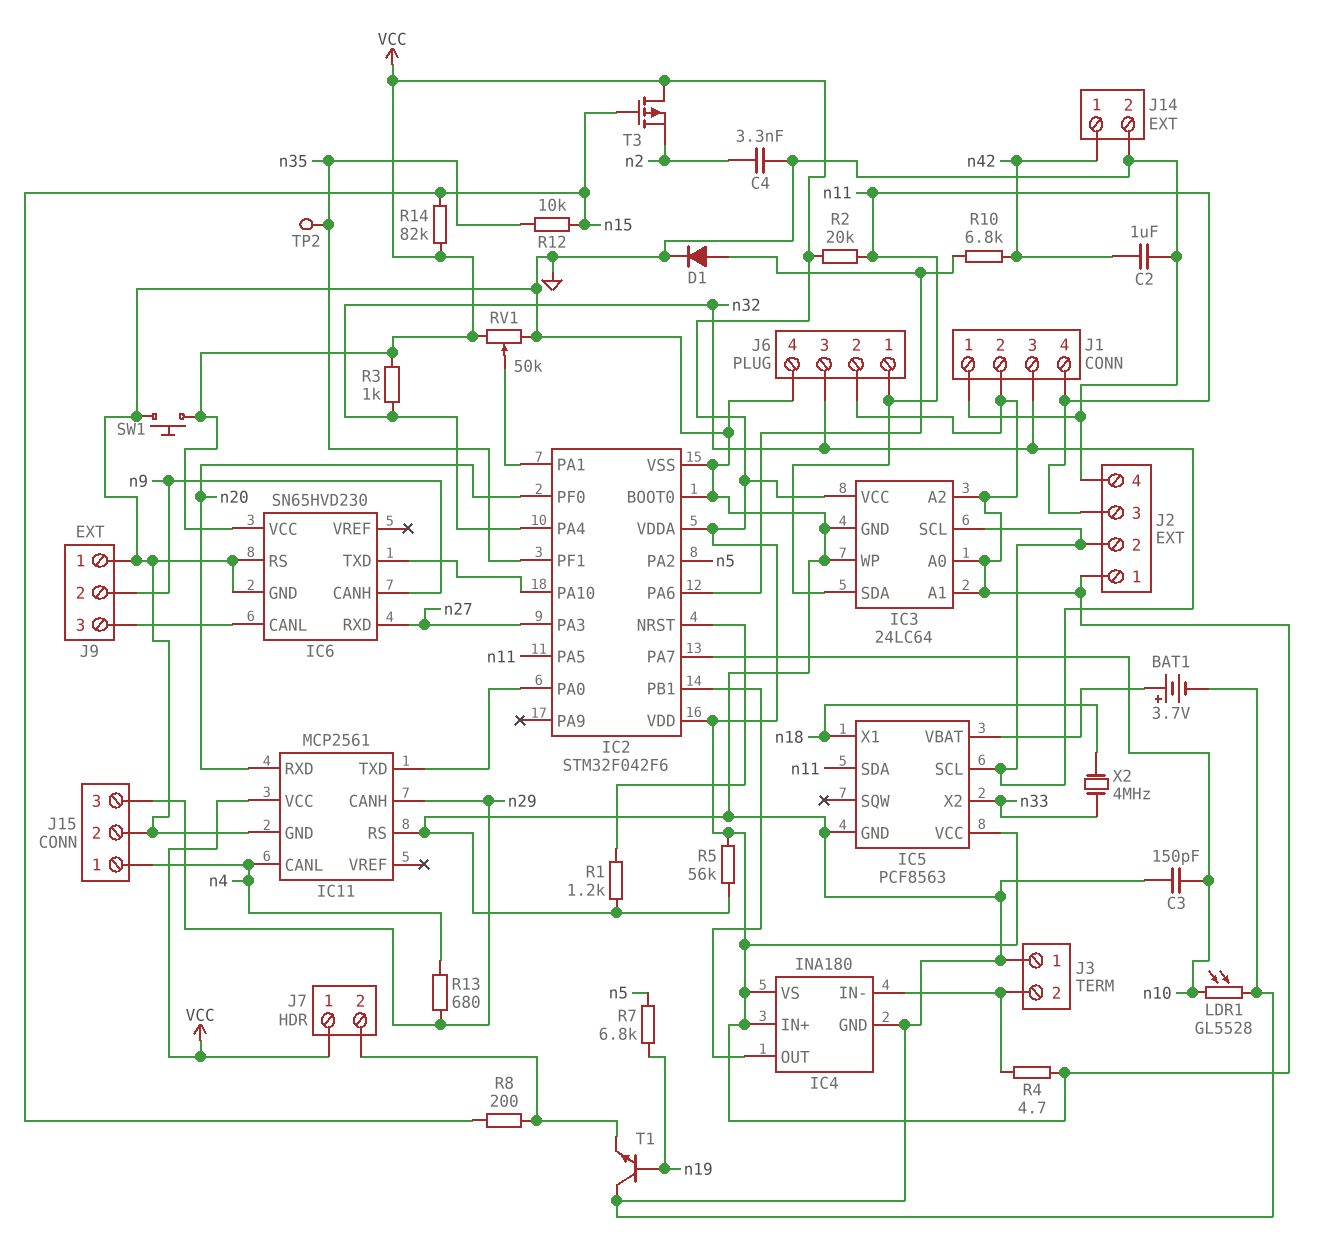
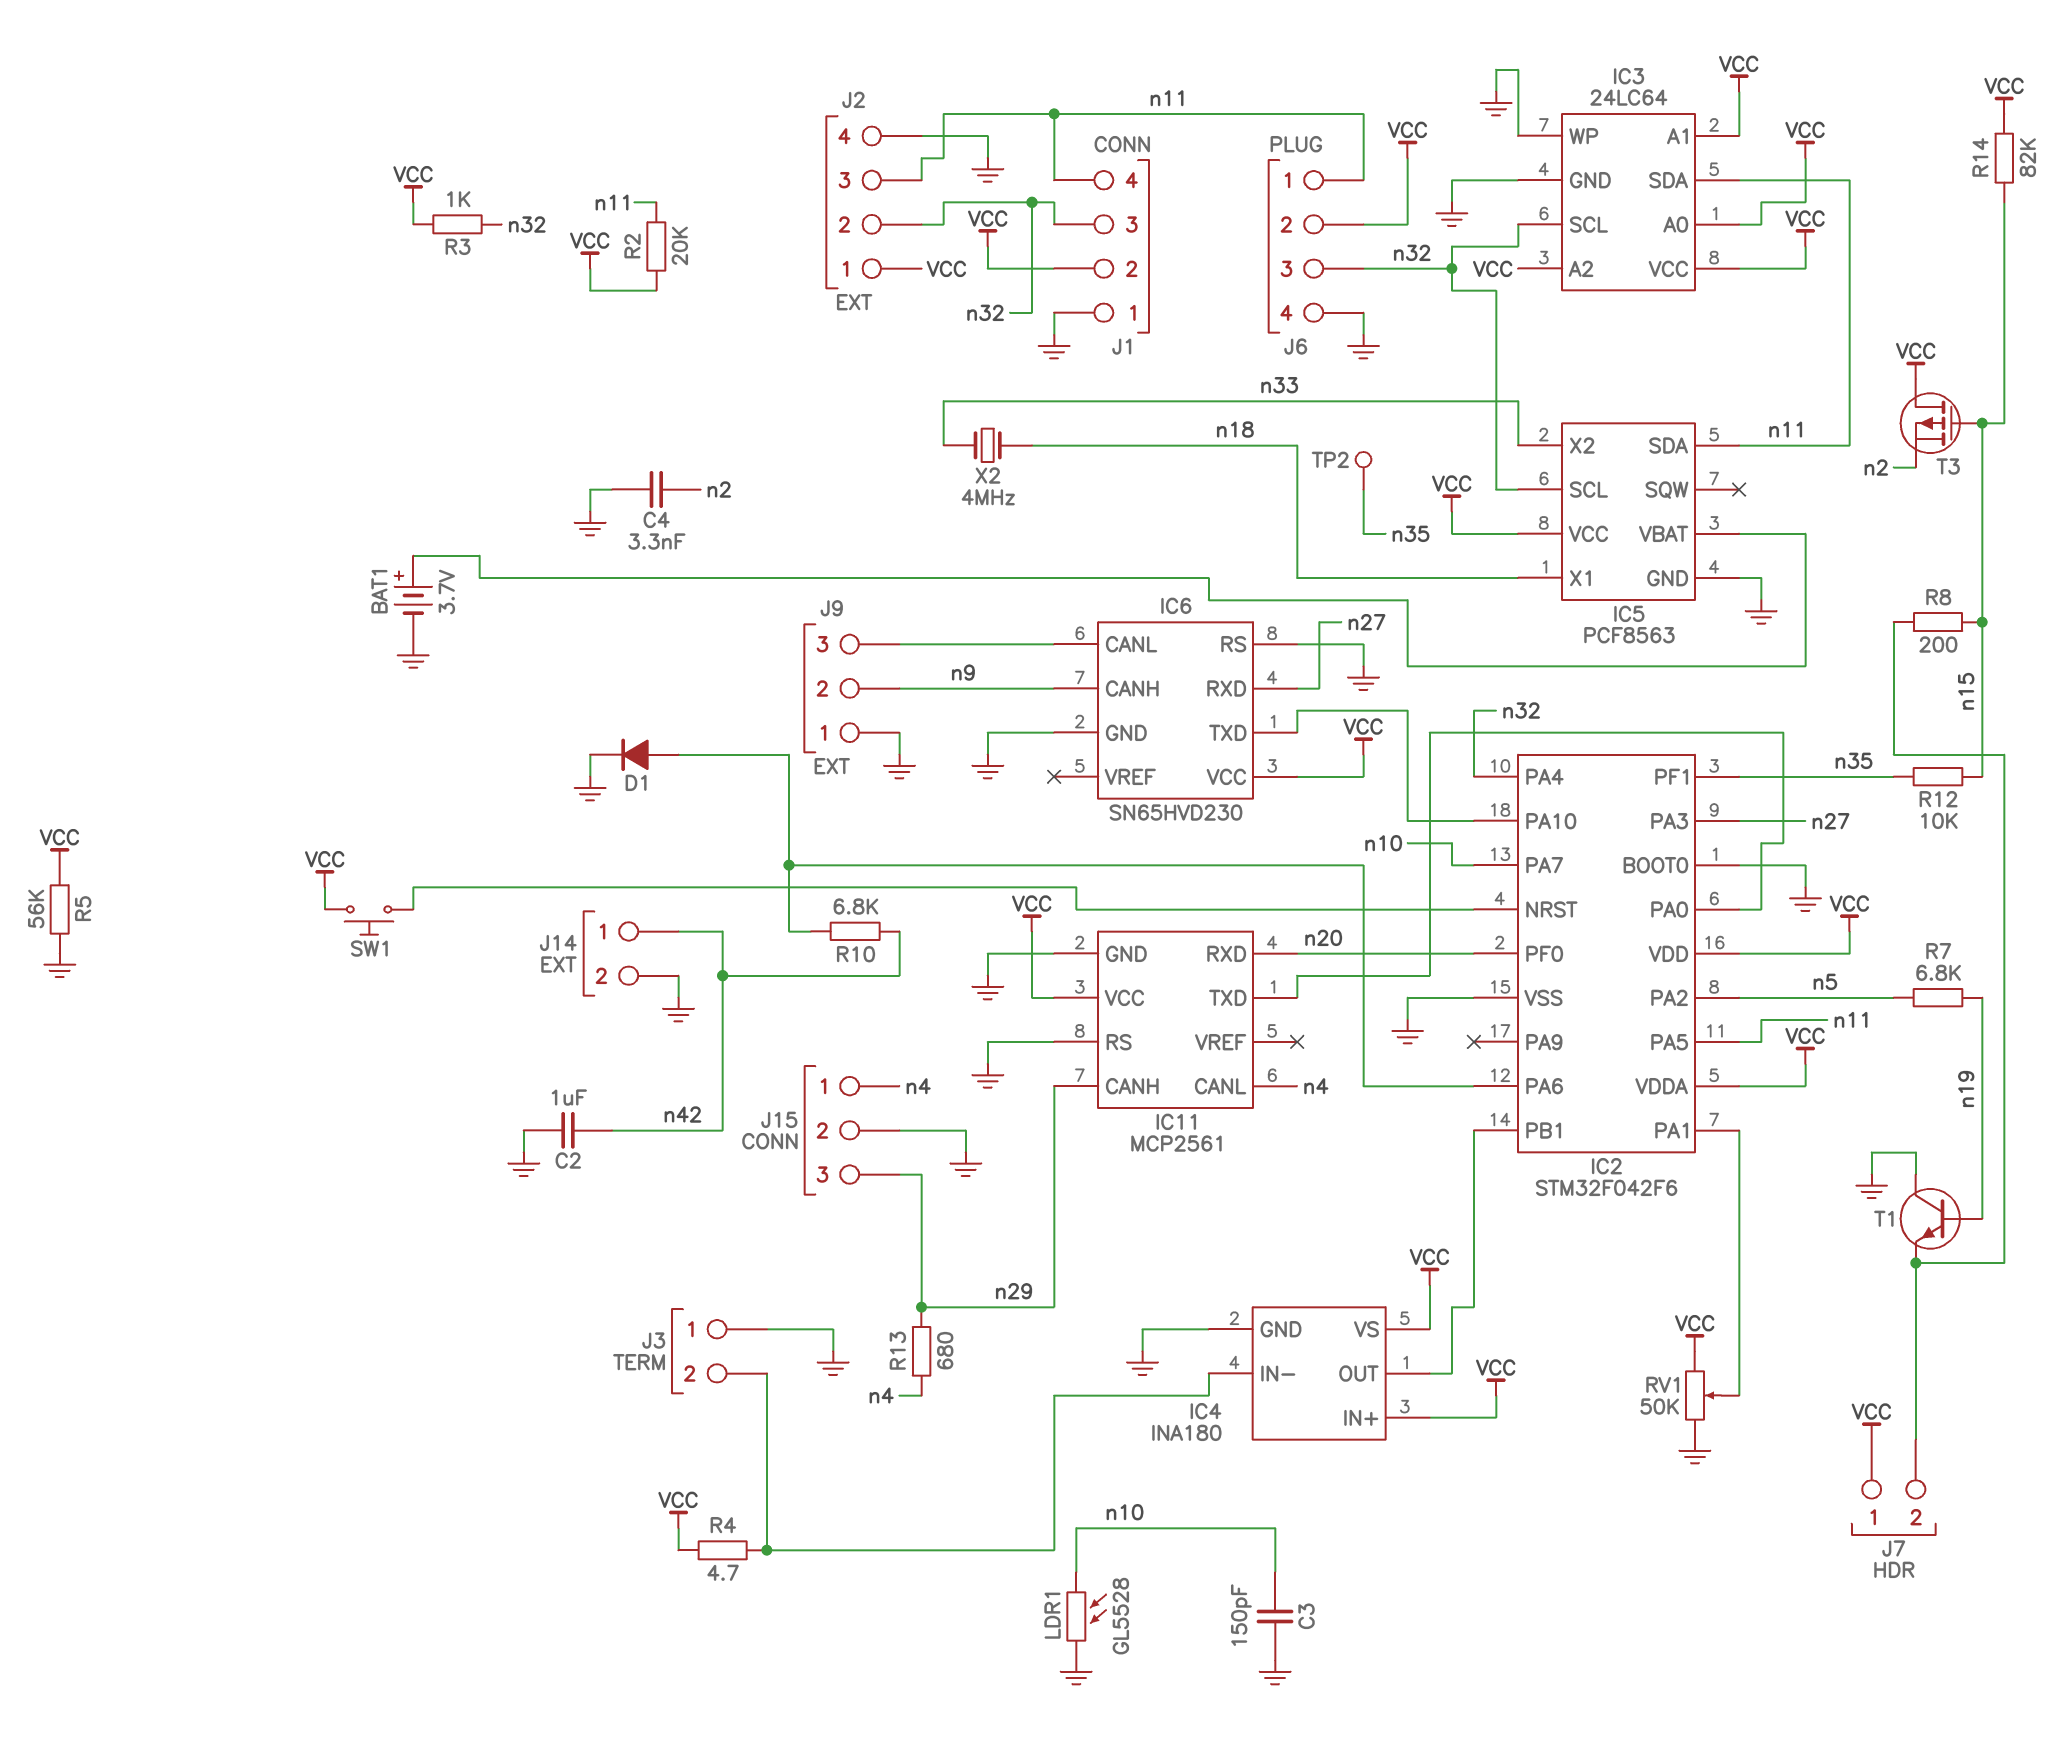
R1: 1.2k (GND, IC2/NRST) -> none
SW1: button (GND, VCC) -> button (IC2/NRST, VCC)

